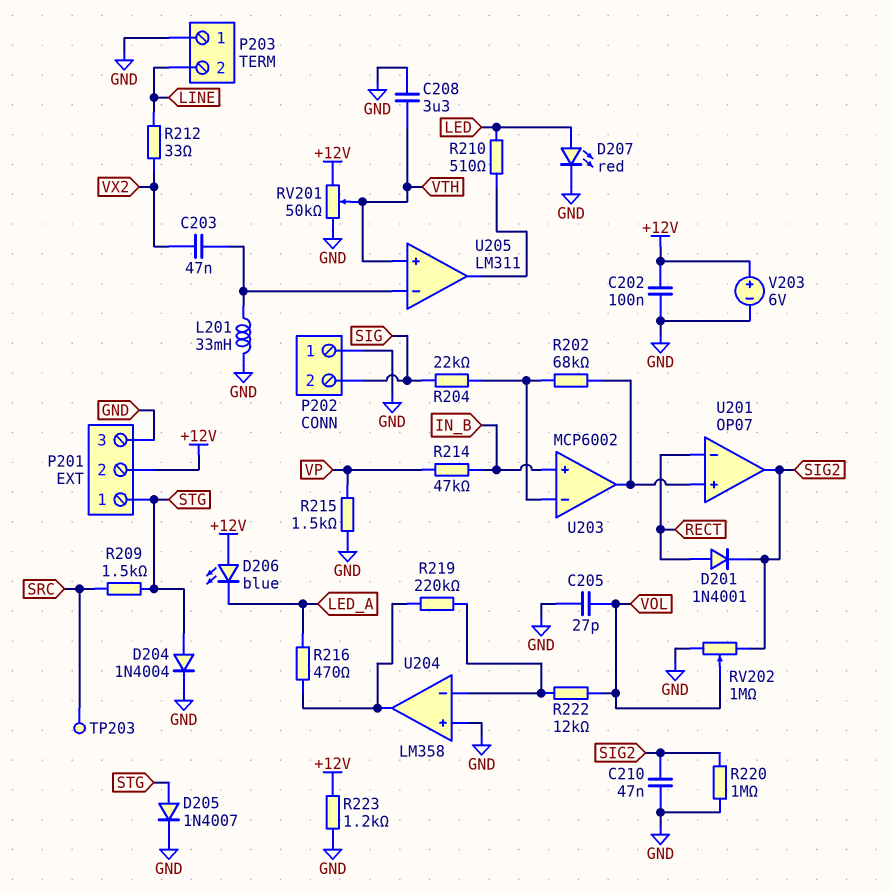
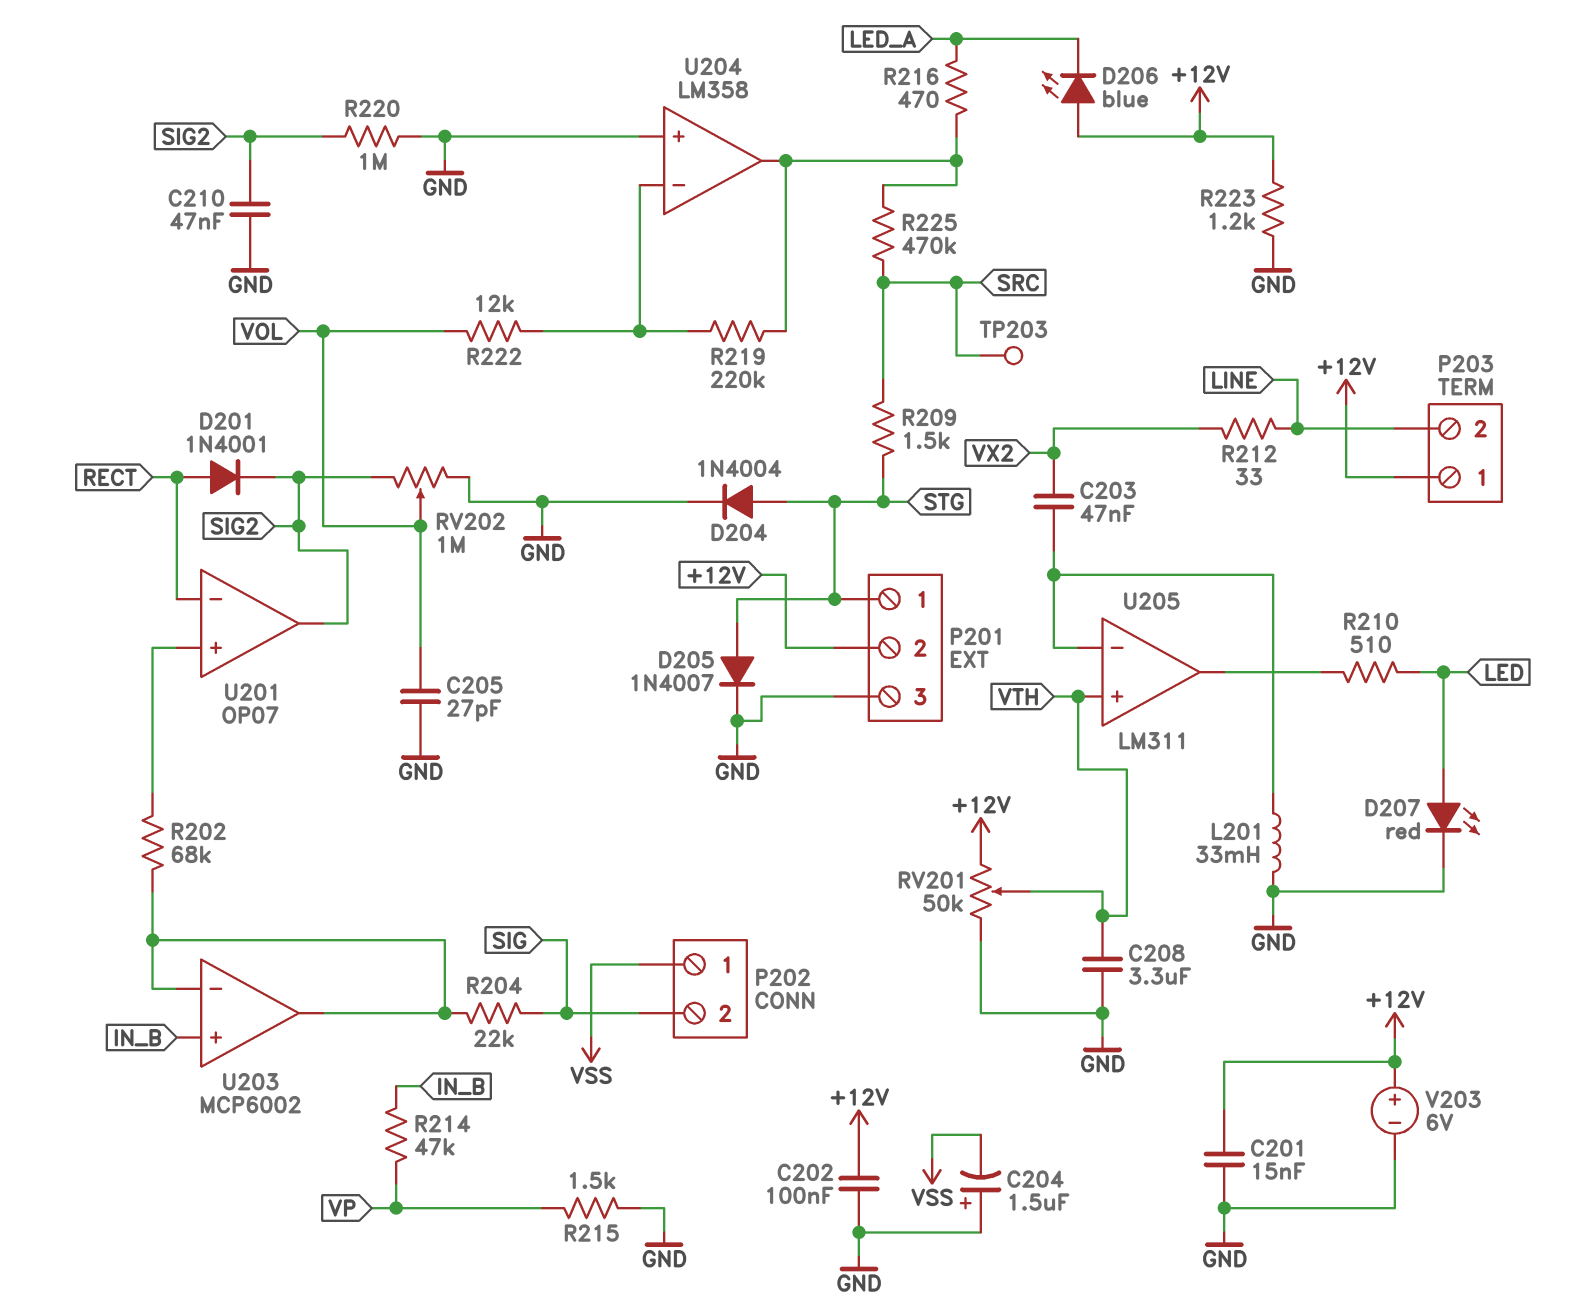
C201: none -> 15nF (+12V, GND)
C204: none -> 1.5uF (plus GND, minus VSS)
P202 pin 1: GND -> VSS
P203 pin 1: GND -> +12V
R225: none -> 470k (SRC, U204/out)
U203 pin out: U201/in+ -> U203/in-

